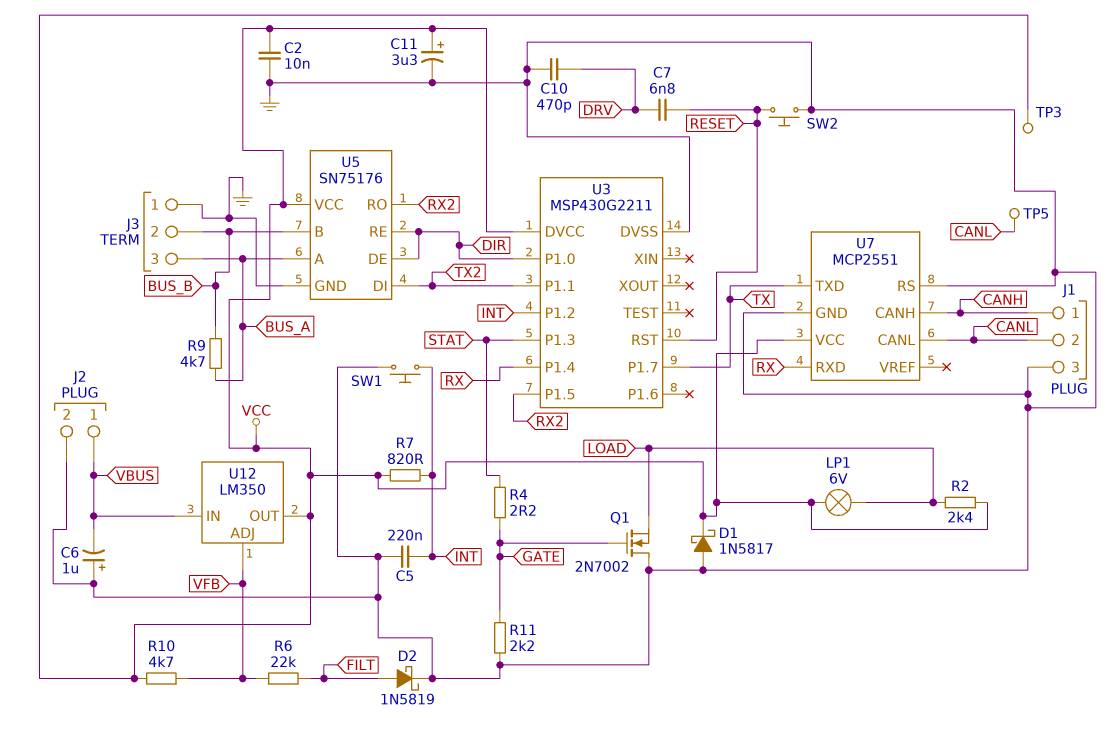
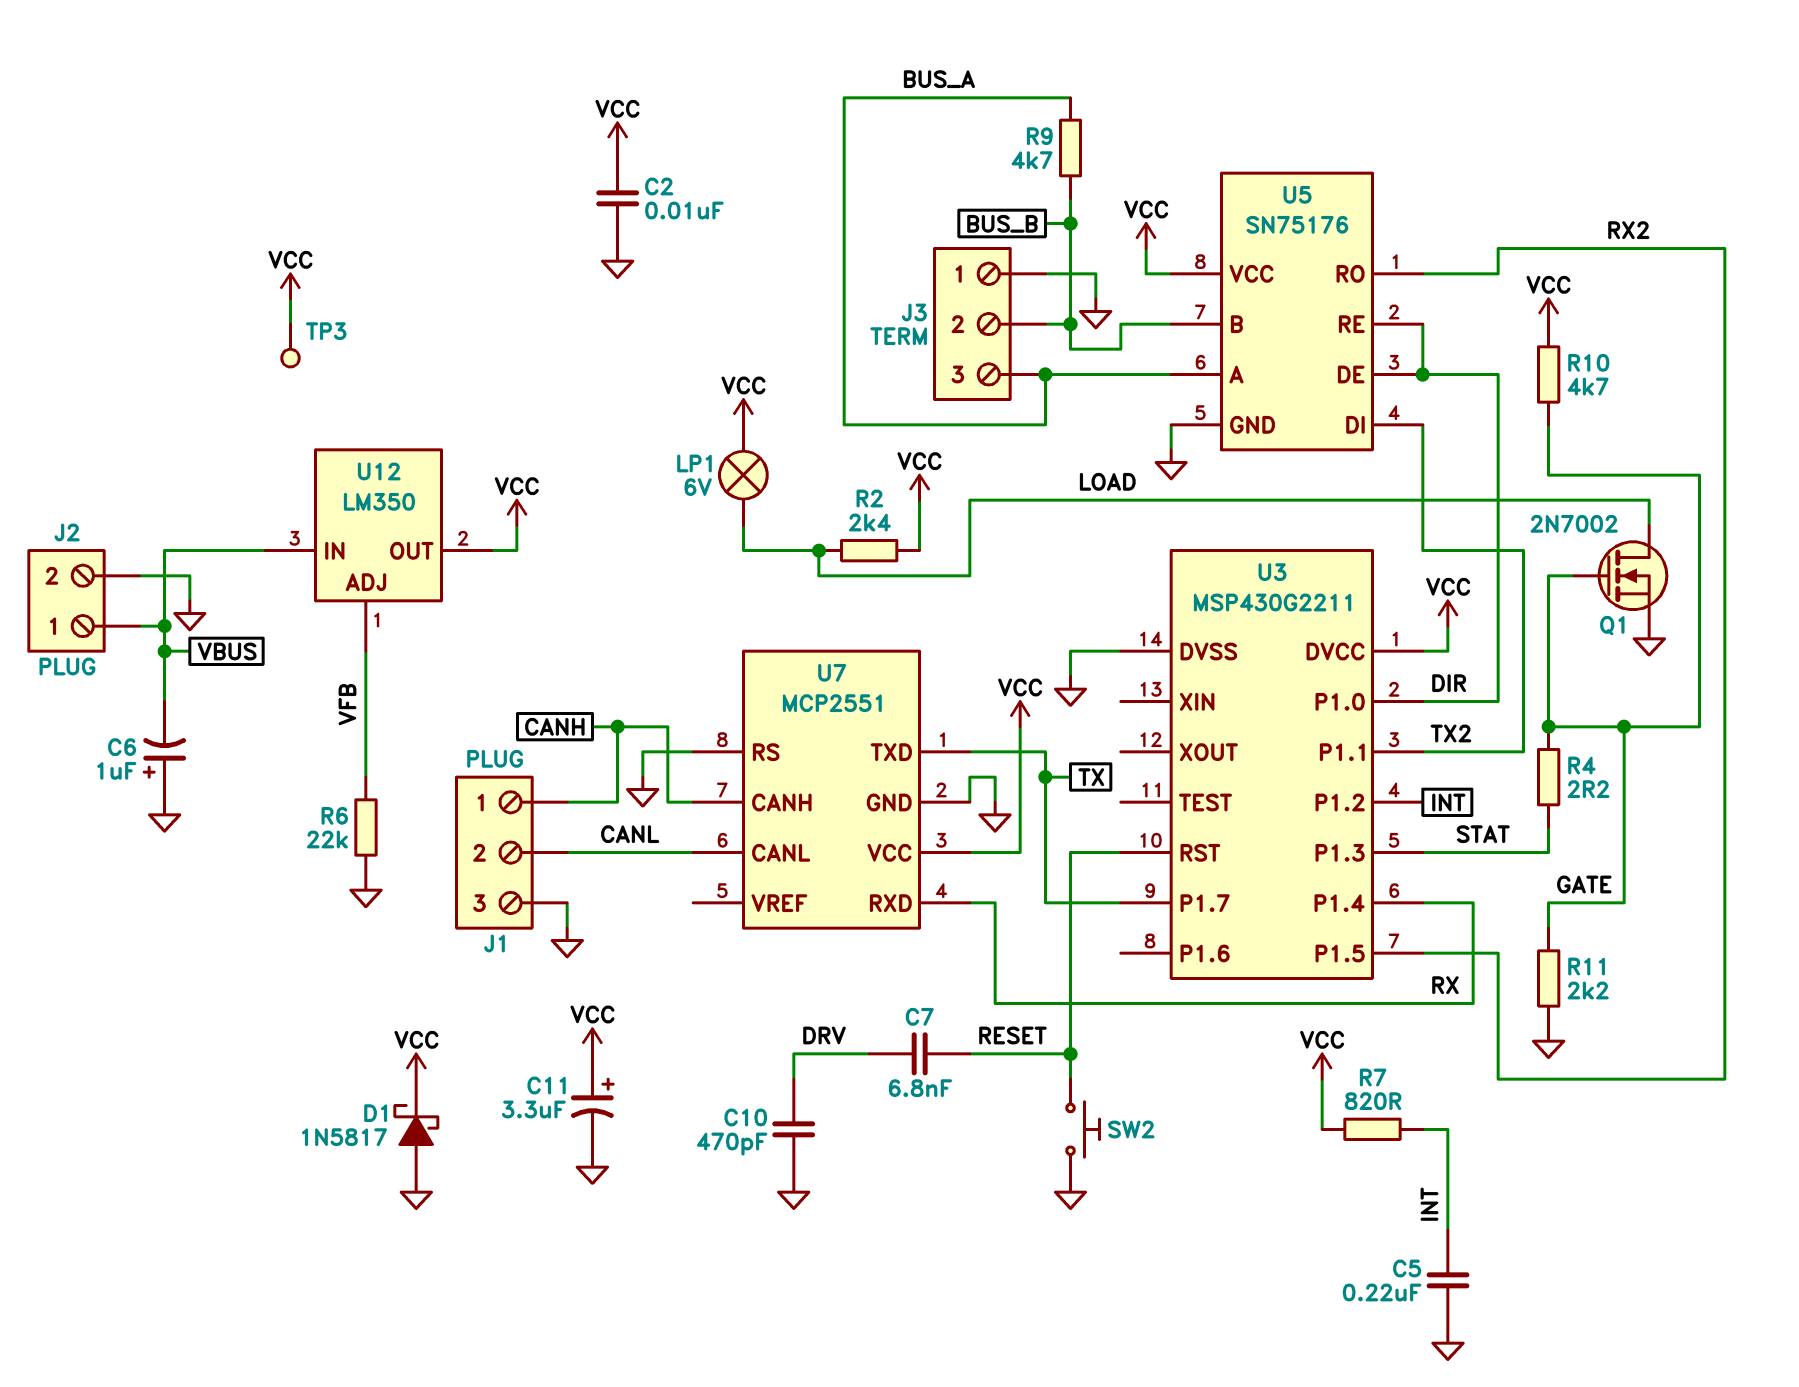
D2: schottky 1N5819 (A FILT, K GND) -> none
Q1: NMOS 2N7002 (G GATE, D GND, S LOAD) -> NMOS 2N7002 (G GATE, D LOAD, S GND)
R6: 22k (FILT, VFB) -> 22k (GND, VFB)
R10: 4.7k (VCC, VFB) -> 4.7k (GATE, VCC)
SW1: button (GND, INT) -> none
TP5: test point (CANL) -> none

